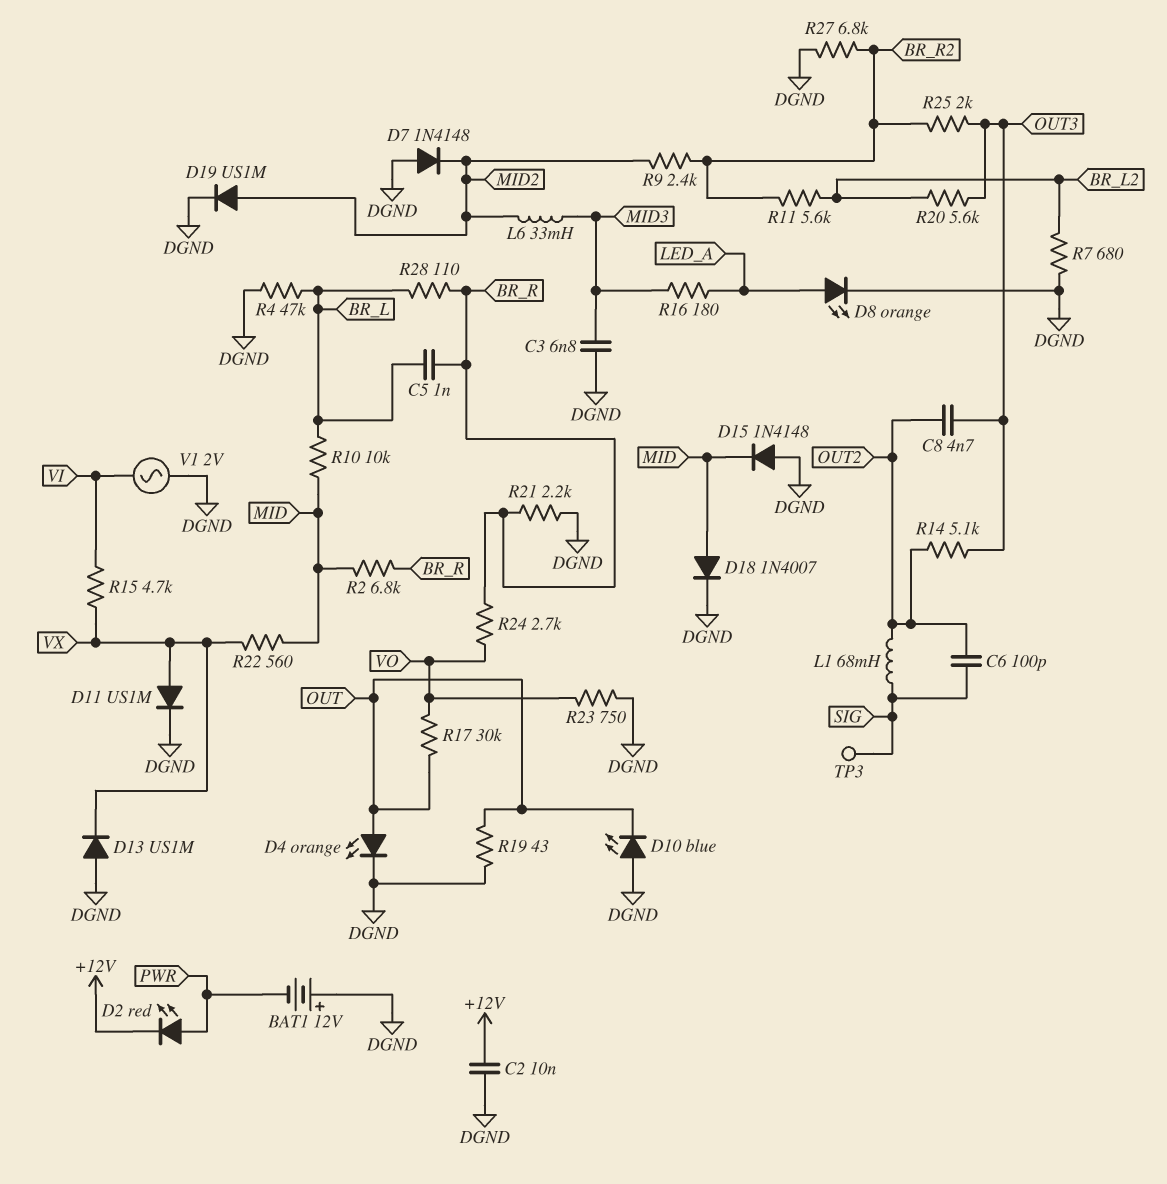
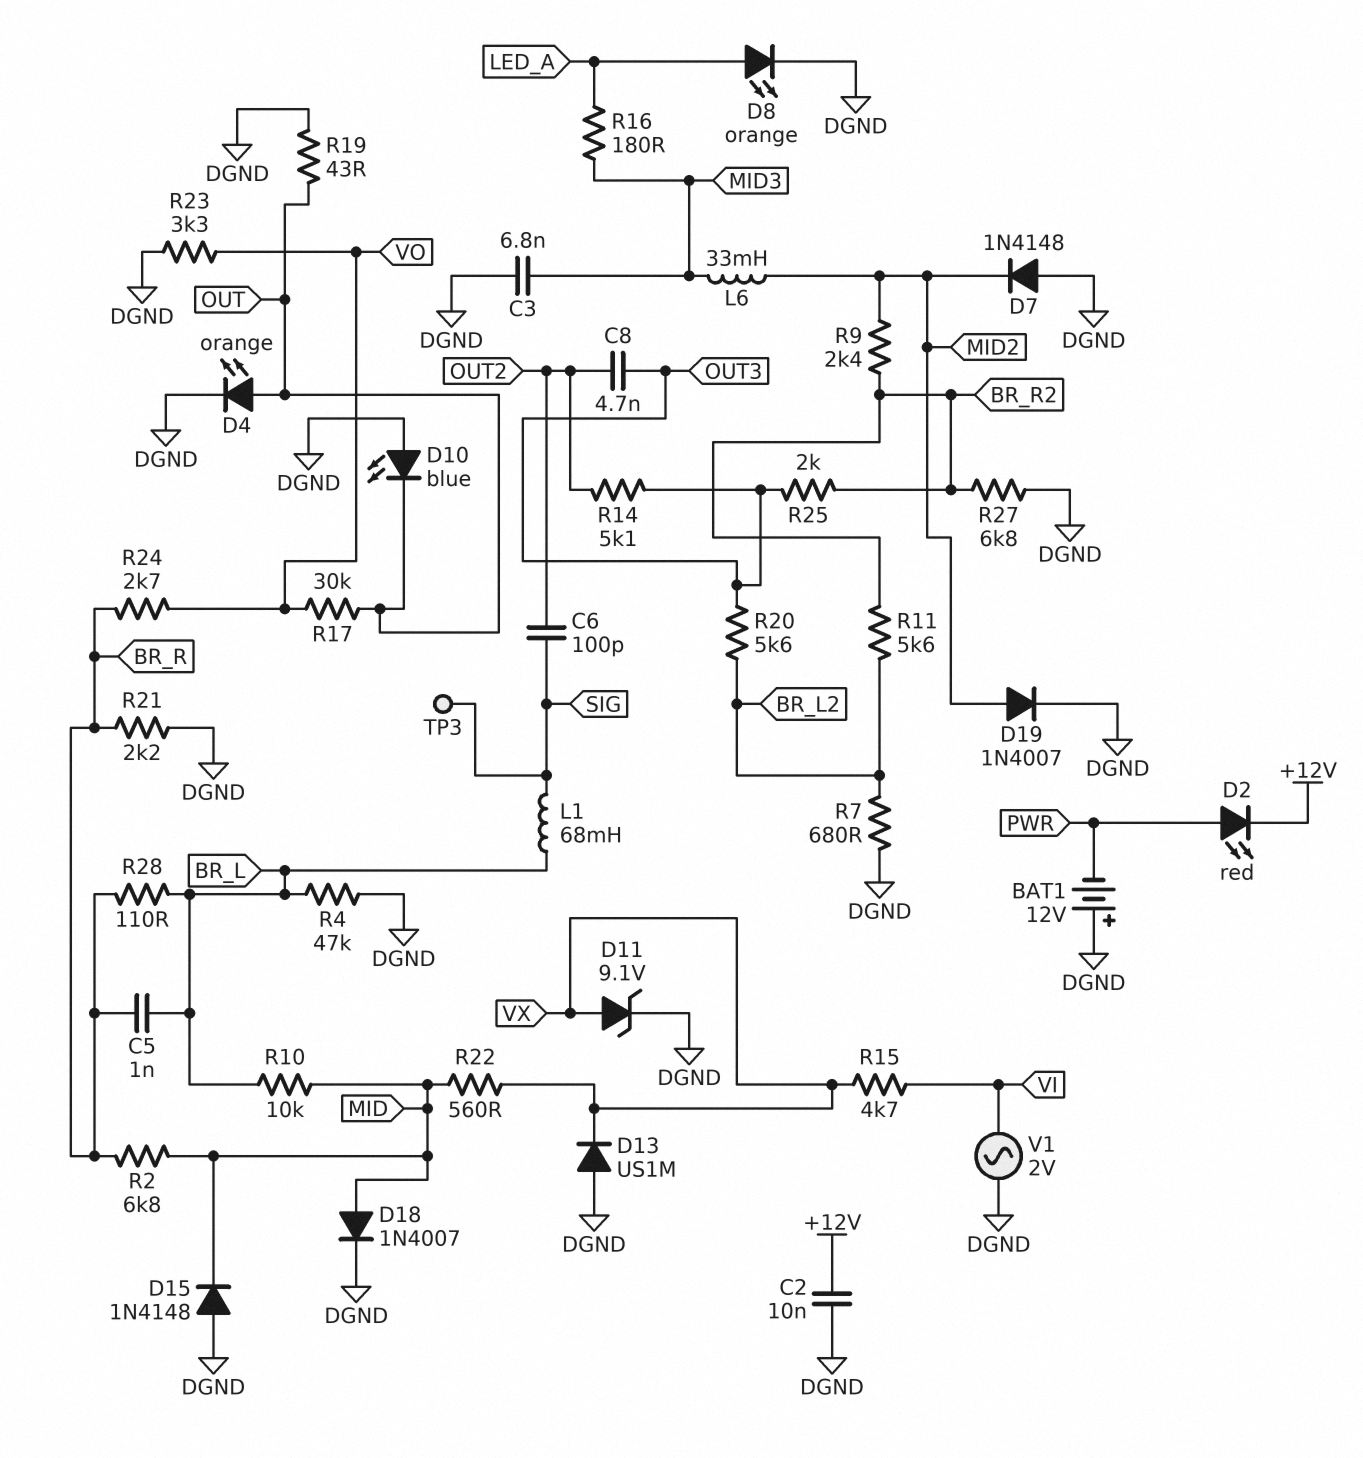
D11: diode US1M (A VX, K DGND) -> zener 9.1V (A VX, K DGND)
D19: diode US1M (A MID2, K DGND) -> diode 1N4007 (A MID2, K DGND)
L1: 68mH (OUT2, SIG) -> 68mH (BR_L, SIG)
R23: 750 (DGND, VO) -> 3.3k (DGND, VO)

